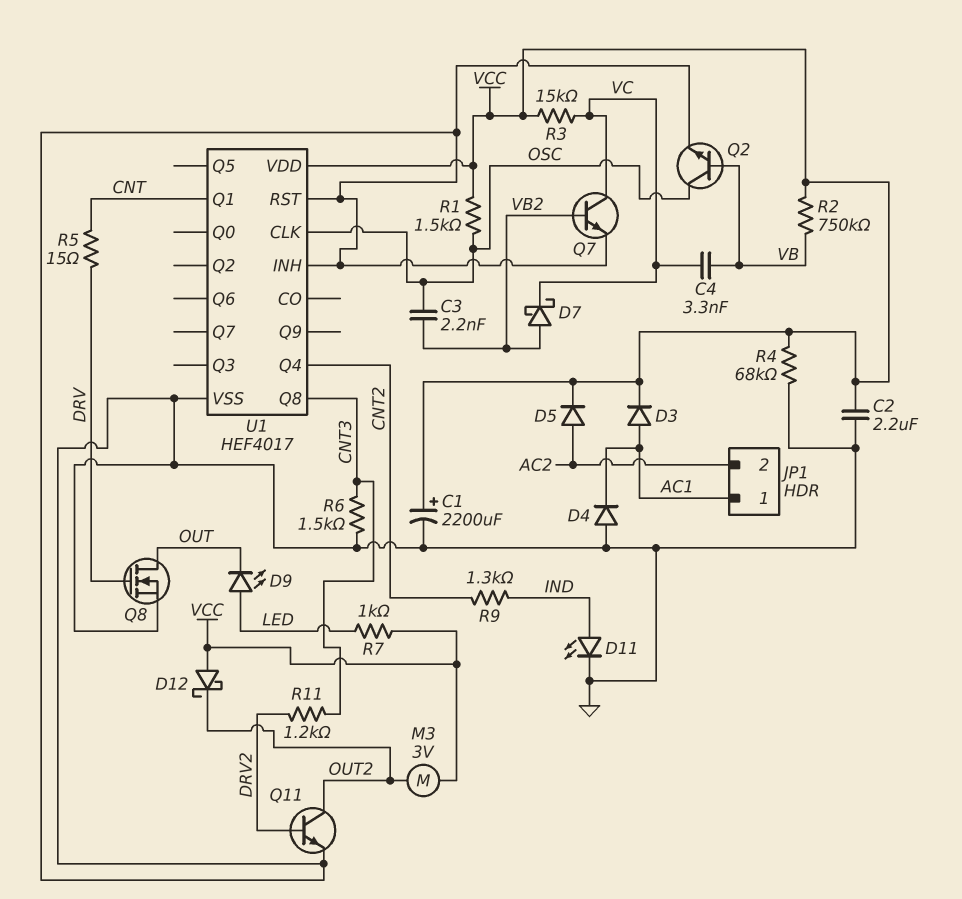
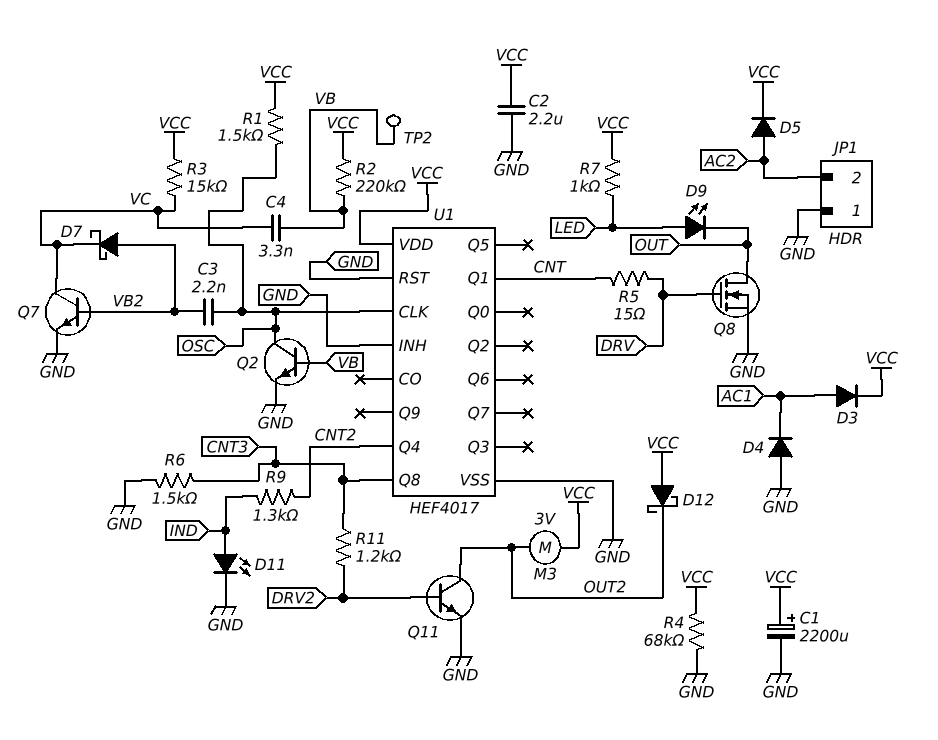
JP1 pin 1: AC1 -> GND
R2: 750k (VB, VCC) -> 220k (VB, VCC)
TP2: none -> test point (VB)

